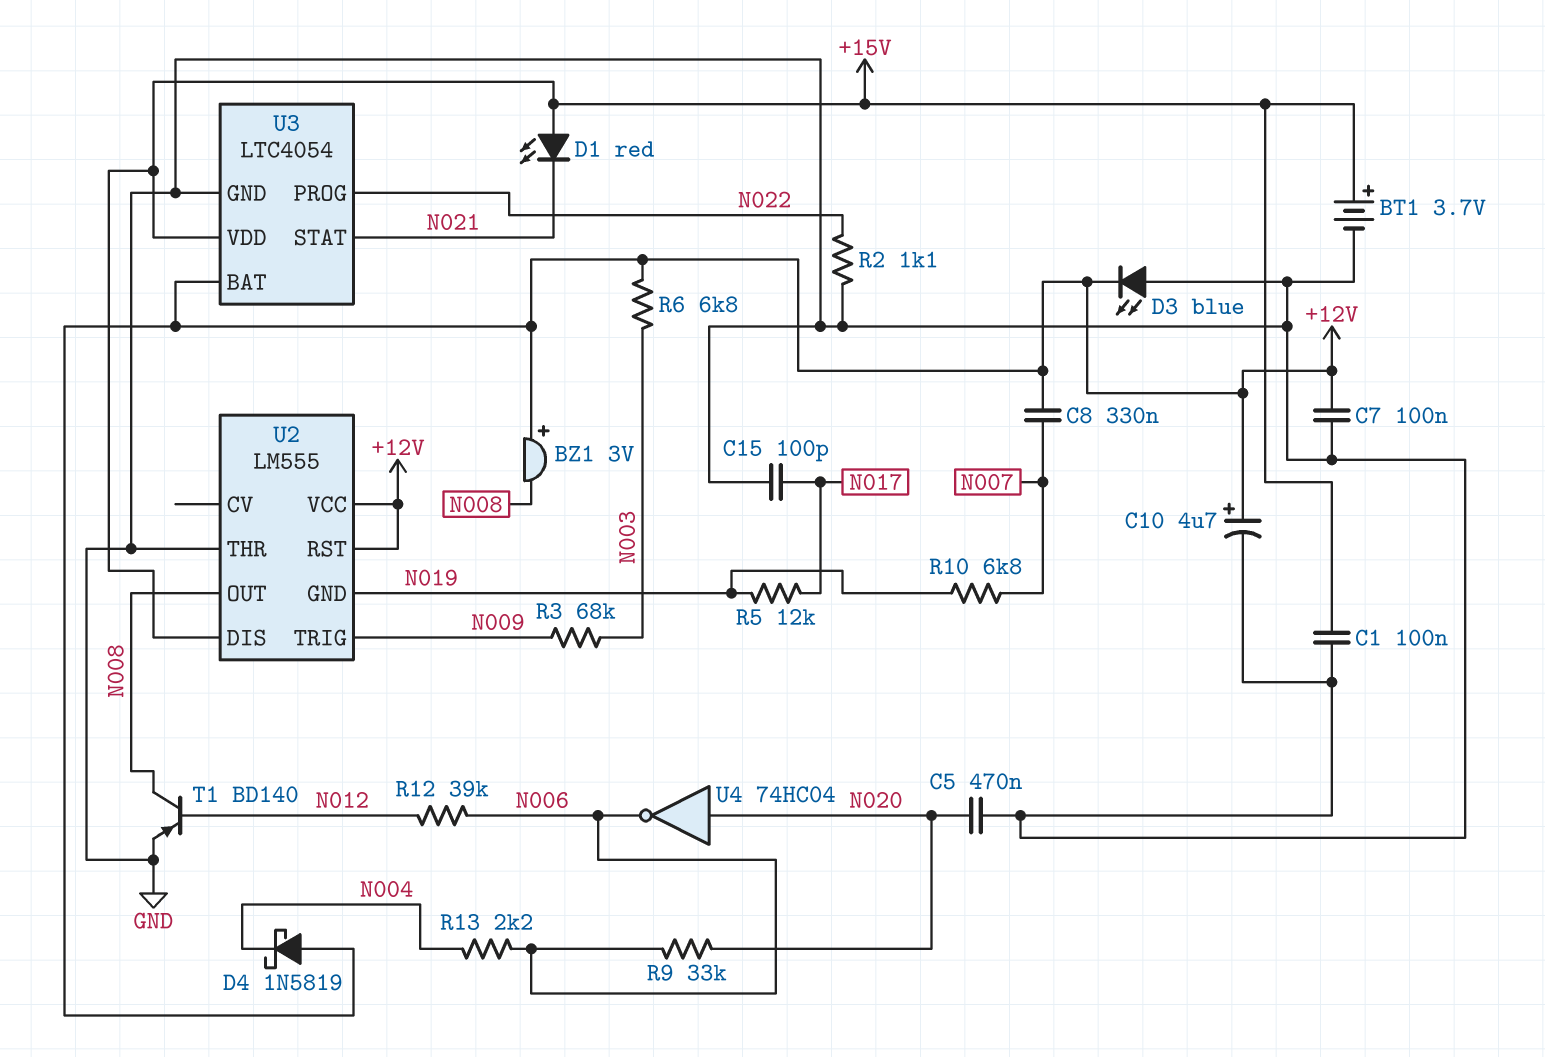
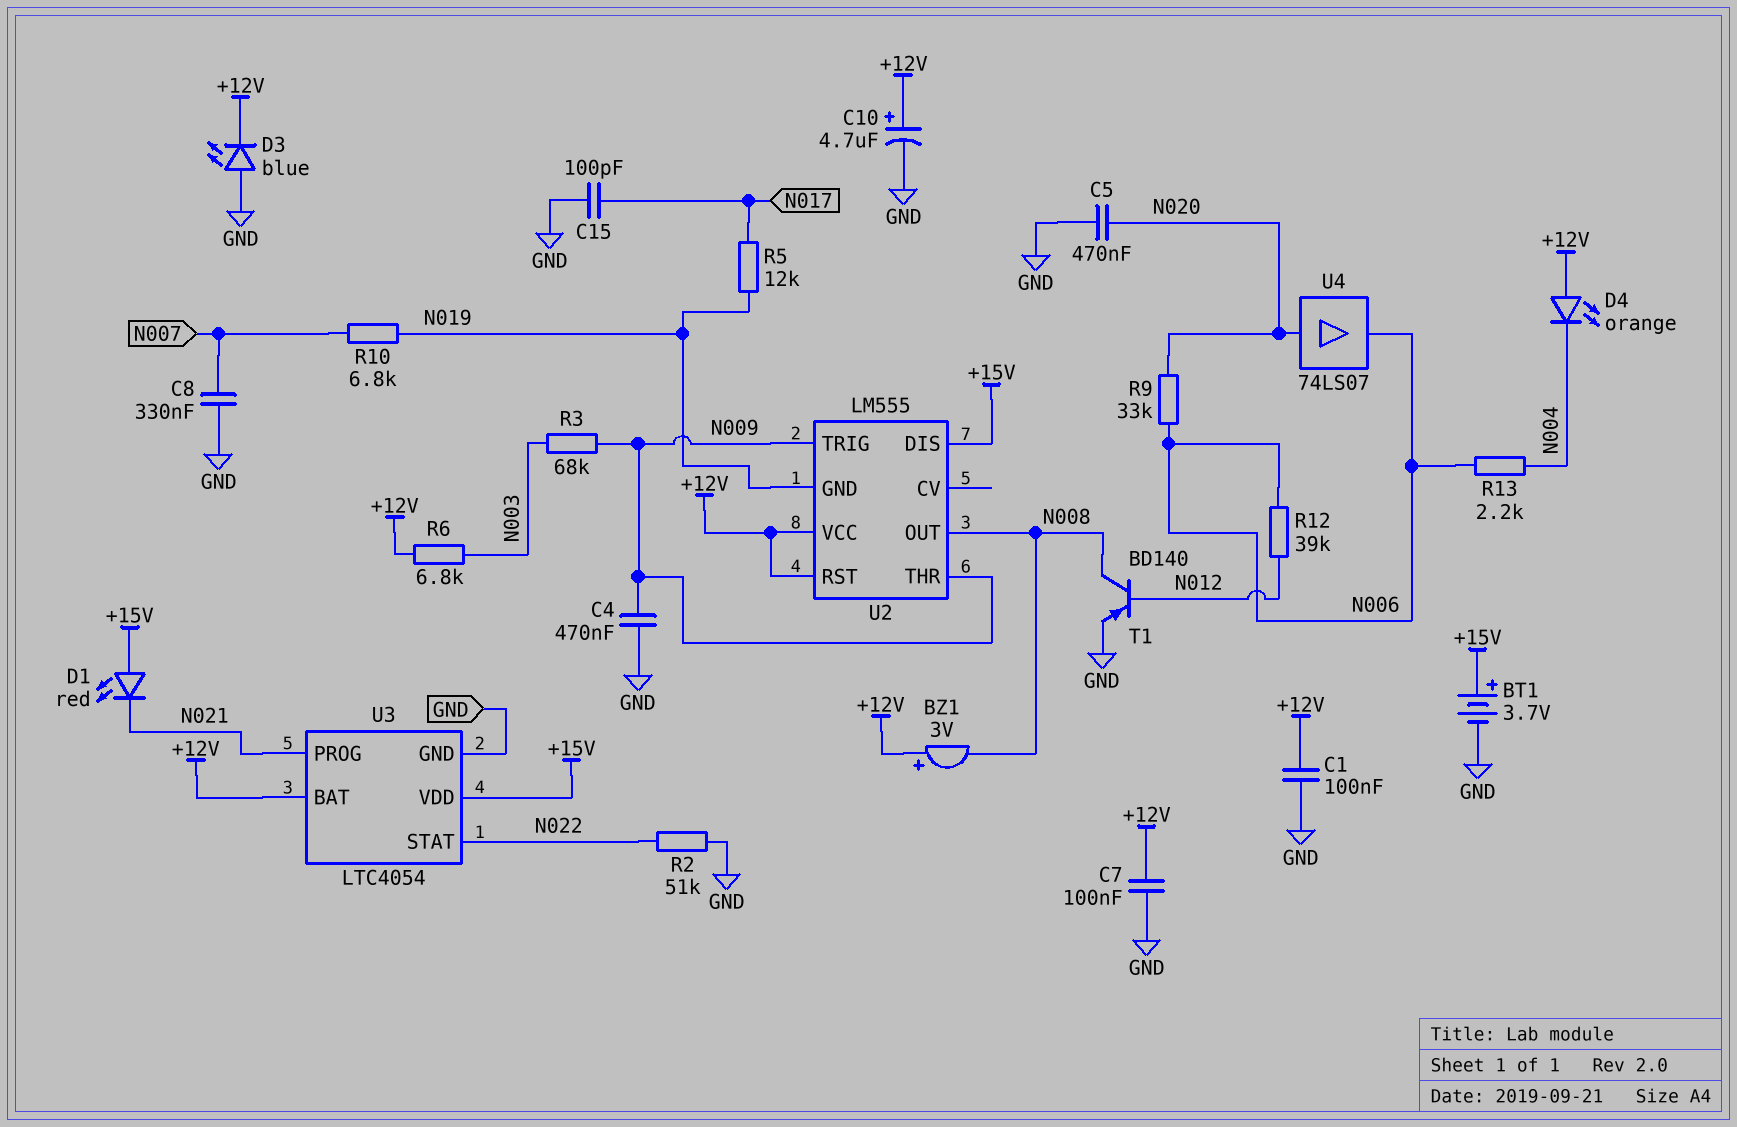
C1: 100nF (+15V, GND) -> 100nF (+12V, GND)
C4: none -> 470nF (GND, N009)
C8: 330nF (+12V, N007) -> 330nF (GND, N007)
D4: schottky 1N5819 (A +12V, K N004) -> LED orange (A +12V, K N004)
R2: 1.1k (GND, N022) -> 51k (GND, N022)
U2 pin THR: GND -> N009
U3 pin PROG: N022 -> N021
U3 pin STAT: N021 -> N022
U4: NOT 74HC04 (in N020, out N006) -> buffer 74LS07 (in N020, out N006)

